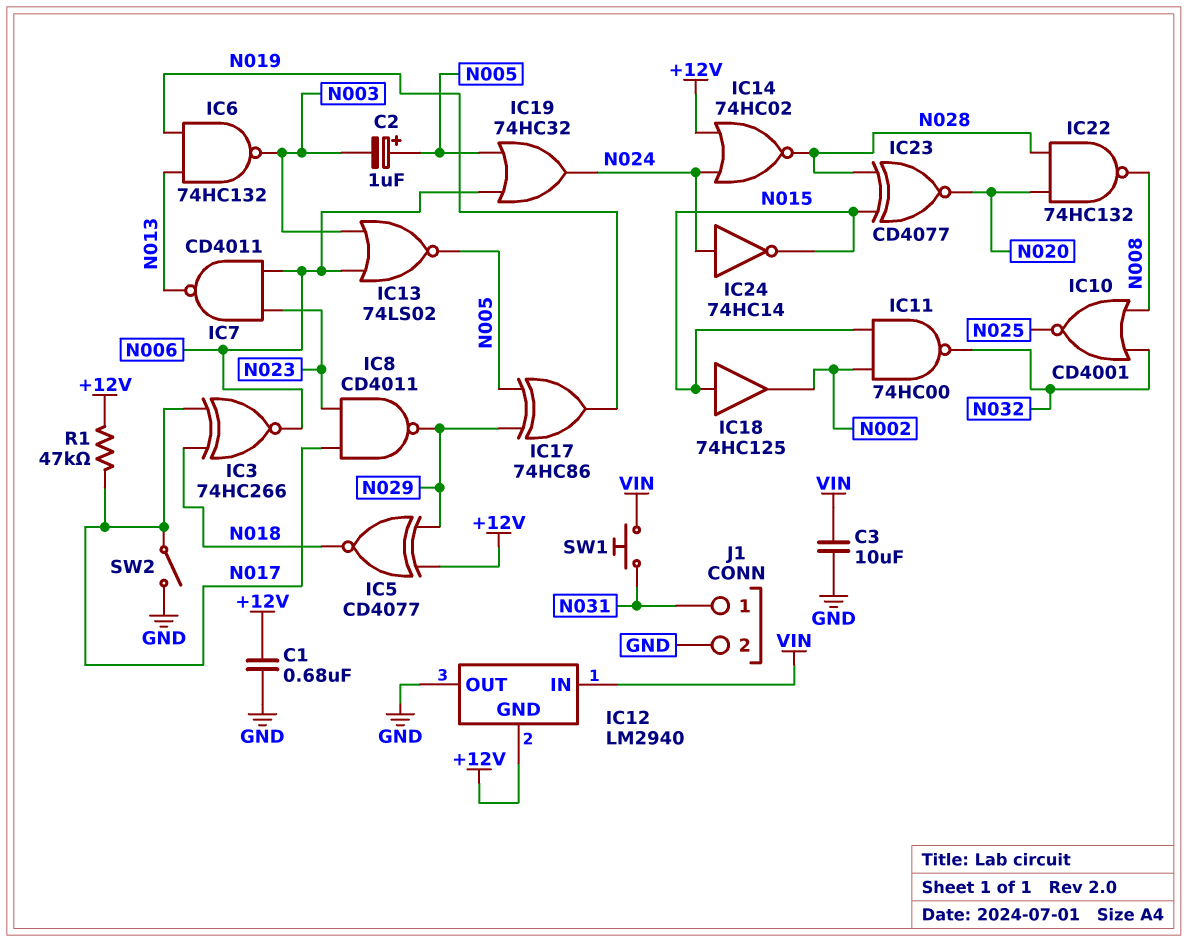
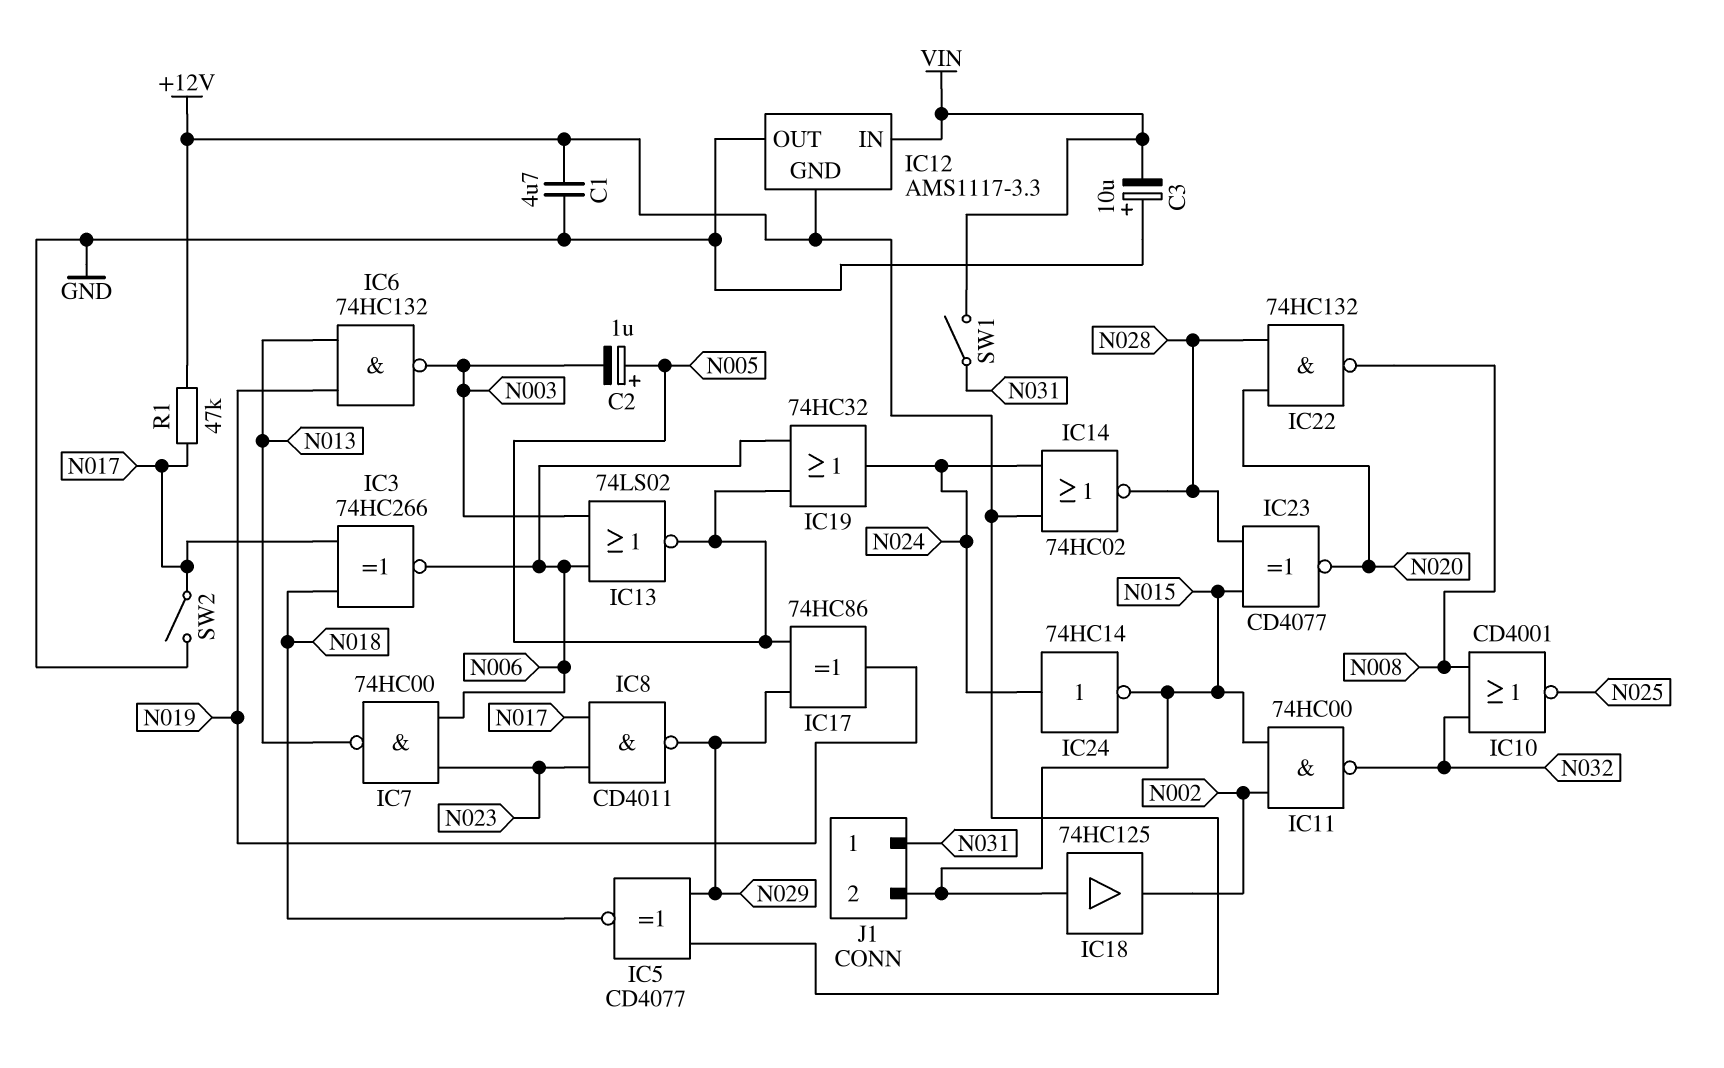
C1: 680nF (+12V, GND) -> 4.7uF (+12V, GND)
C3: 10uF (GND, VIN) -> 10uF (plus GND, minus VIN)
IC7: NAND CD4011 (in N006, in N023, out N013) -> NAND 74HC00 (in N006, in N023, out N013)
IC12: LM2940 -> AMS1117-3.3
J1 pin 2: GND -> N015
SW1: button (N031, VIN) -> switch (N031, VIN)

